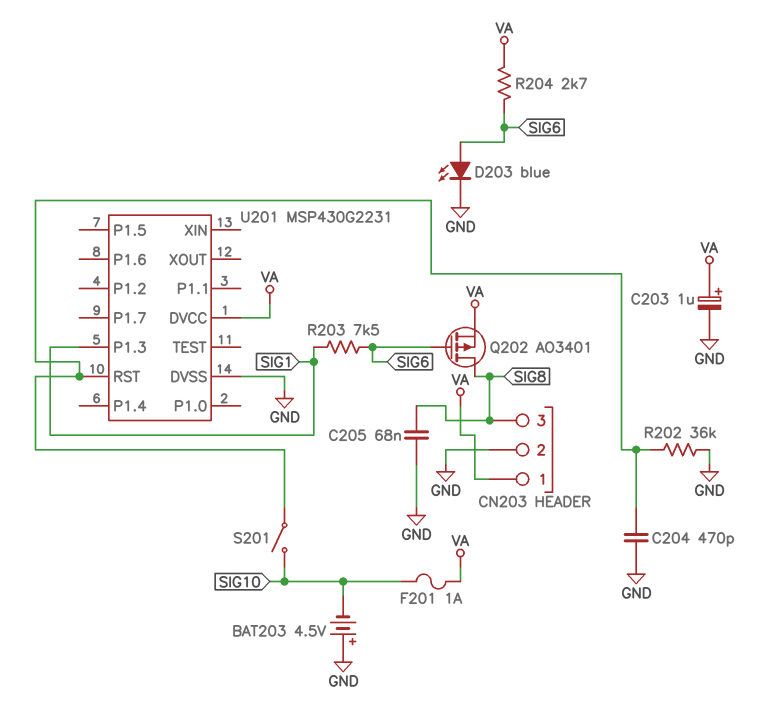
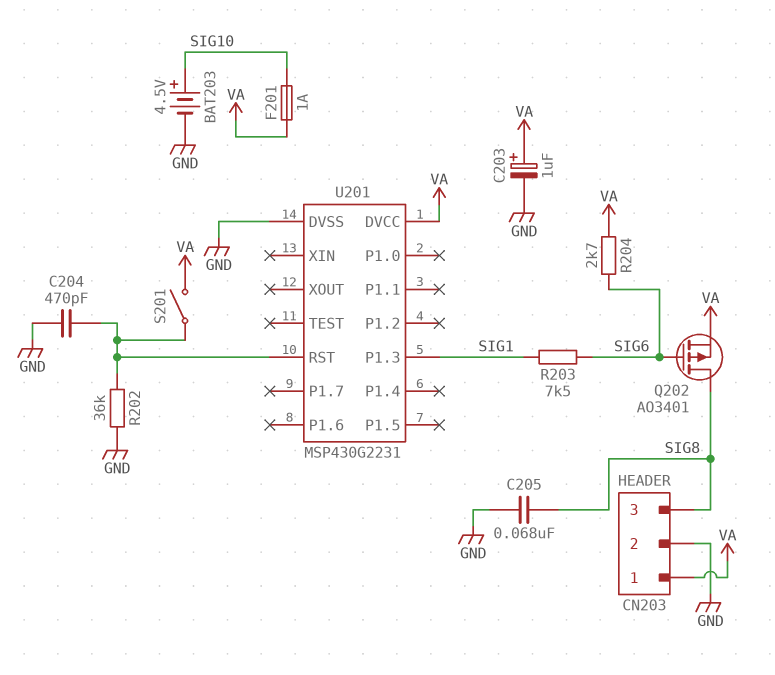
BAT203: 4.5V (plus GND, minus SIG10) -> 4.5V (plus SIG10, minus GND)
D203: LED blue (A SIG6, K GND) -> none
S201: switch (SIG10, U201/RST) -> switch (U201/RST, VA)

